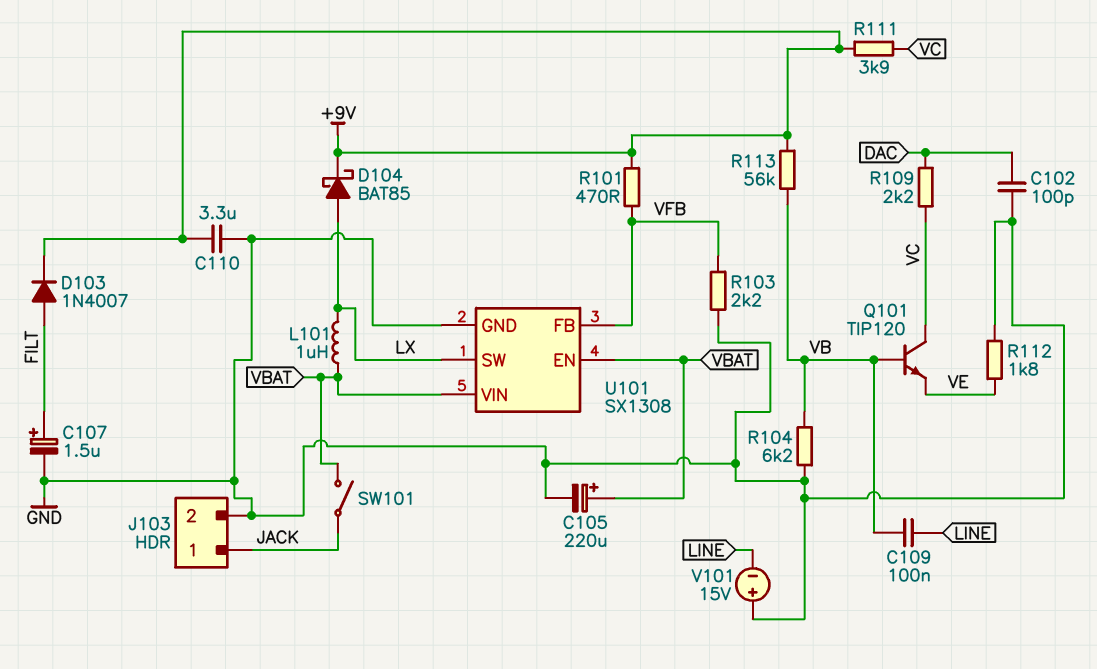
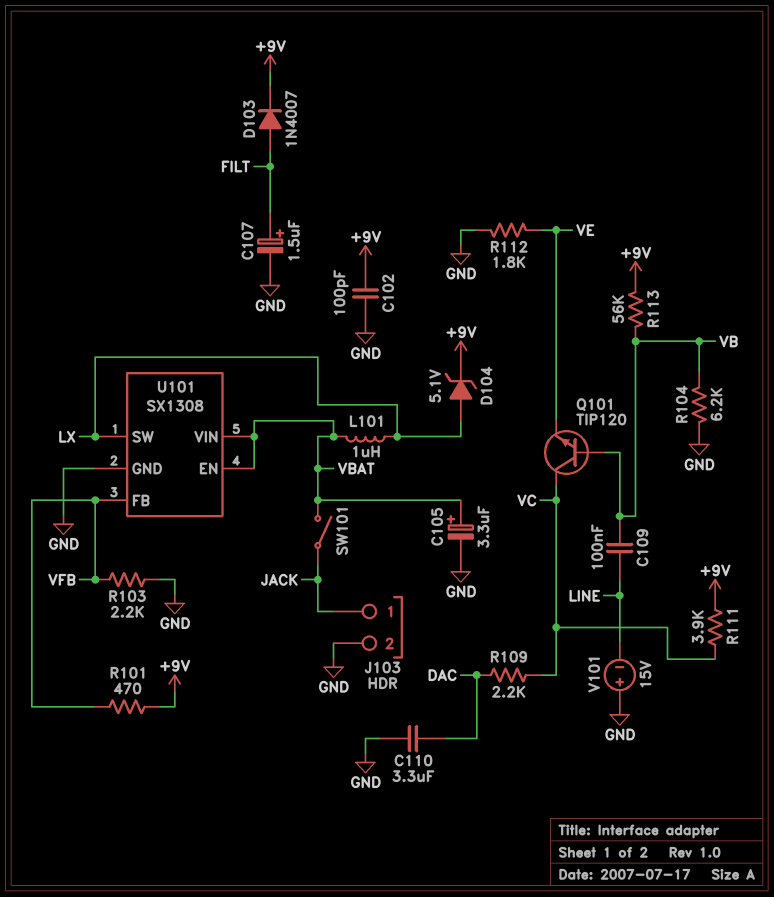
C102: 100pF (DAC, GND) -> 100pF (+9V, GND)
C105: 220uF (plus VBAT, minus GND) -> 3.3uF (plus VBAT, minus GND)
C110: 3.3uF (+9V, GND) -> 3.3uF (DAC, GND)
D104: schottky BAT85 (A LX, K +9V) -> zener 5.1V (A LX, K +9V)

